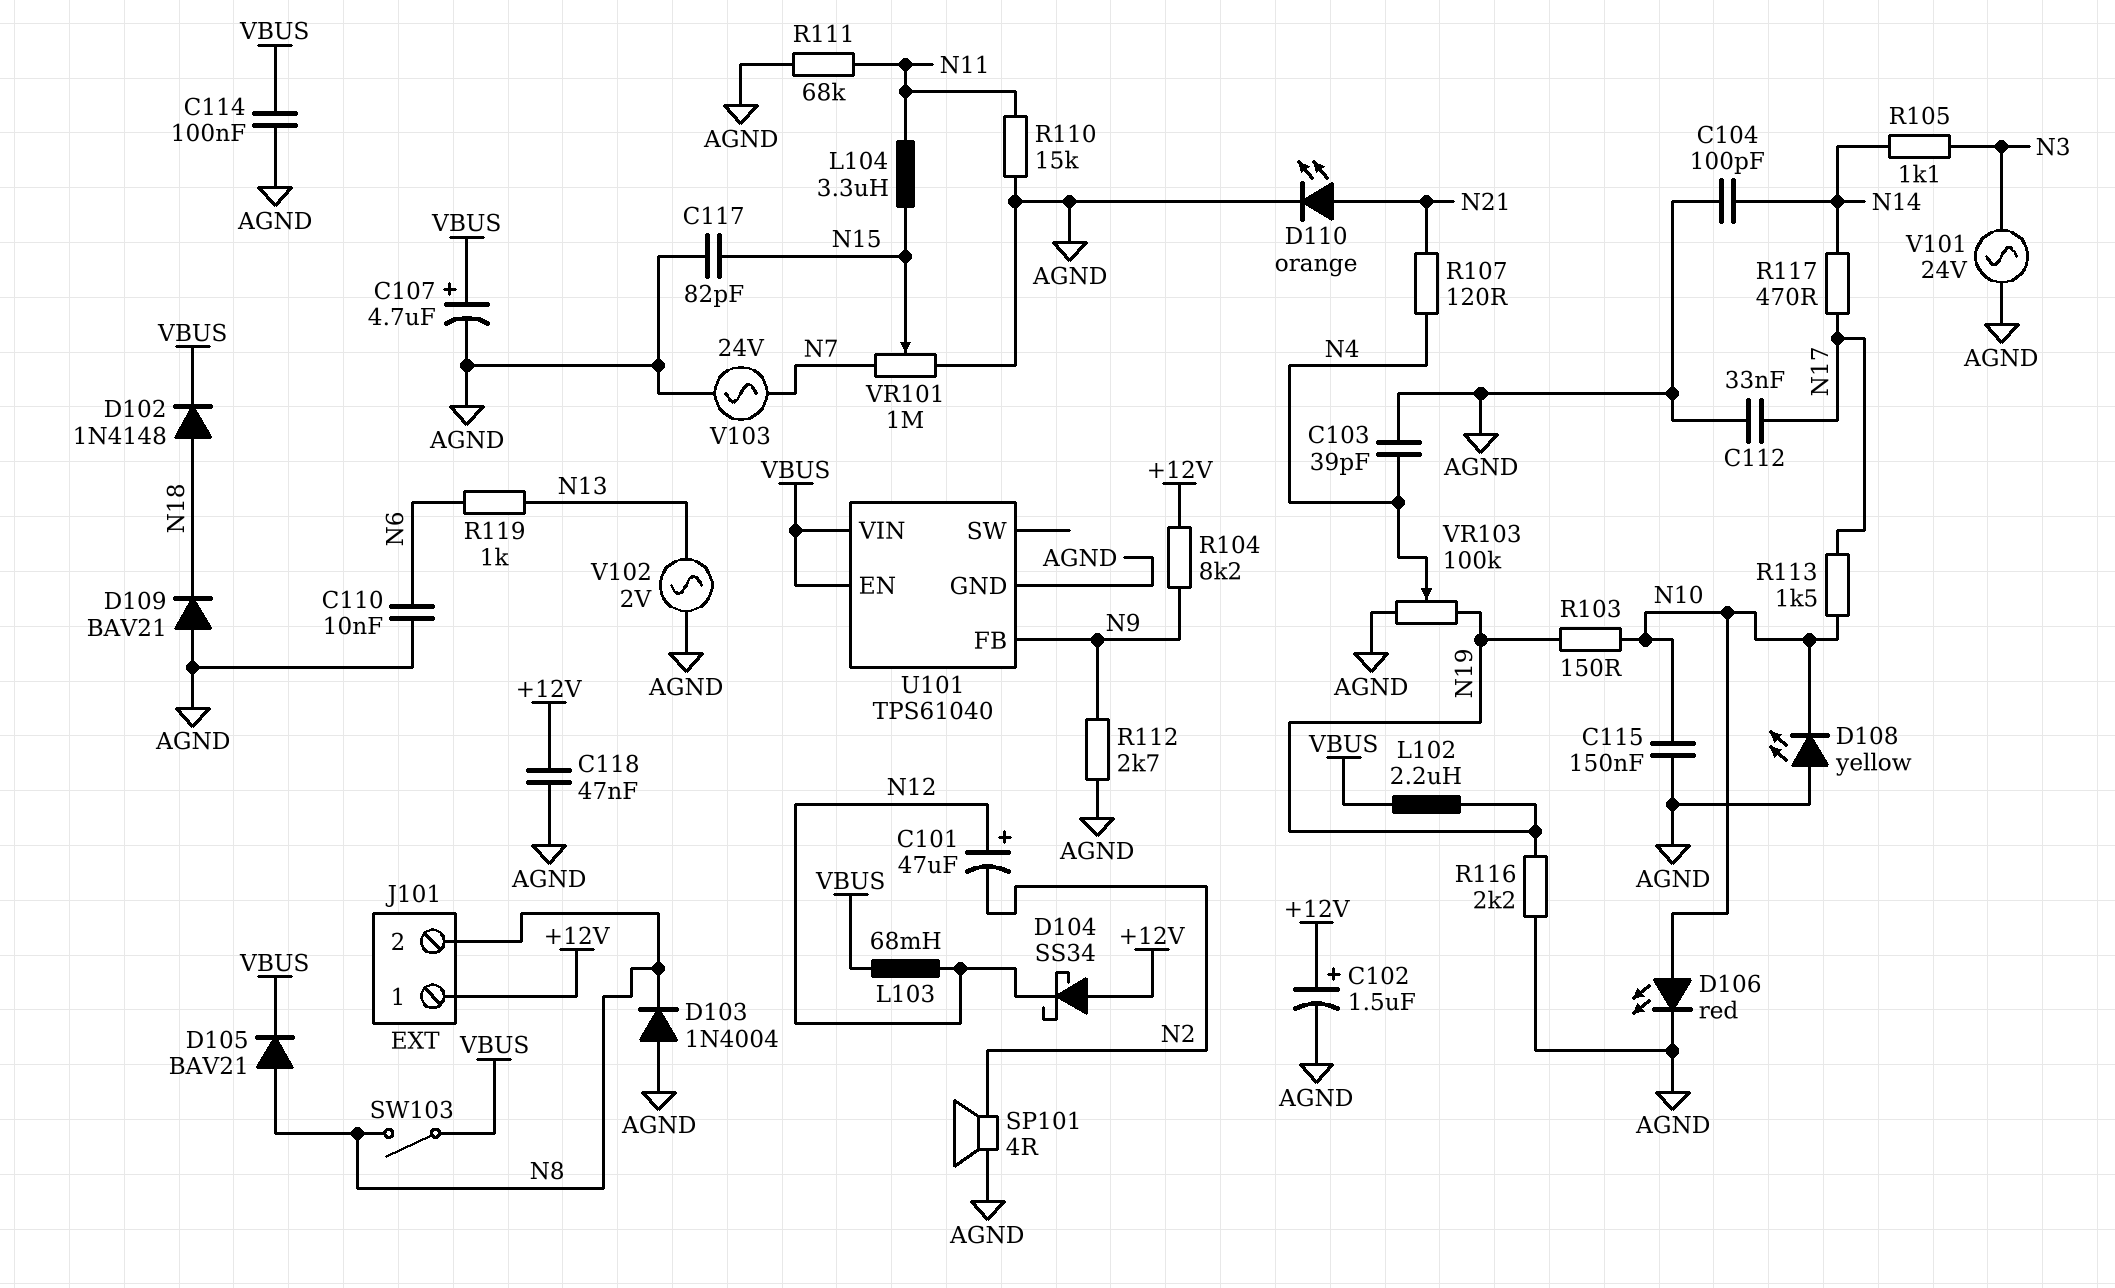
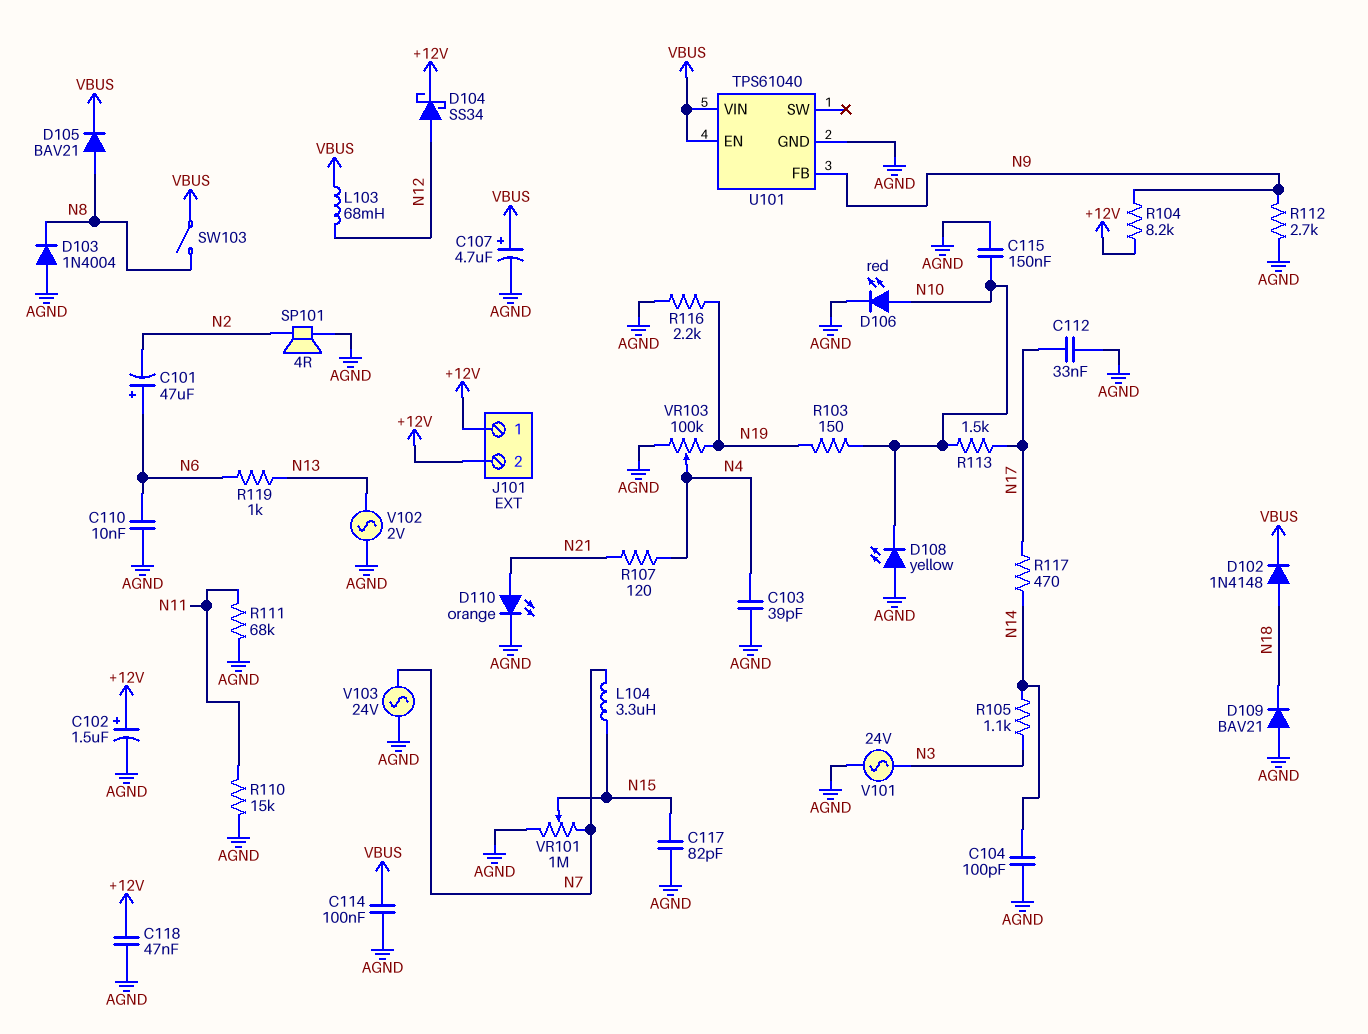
C101: 47uF (plus N12, minus N2) -> 47uF (plus N6, minus N2)
D104: schottky SS34 (A +12V, K N12) -> schottky SS34 (A N12, K +12V)
J101 pin 2: N8 -> +12V
L102: 2.2uH (N19, VBUS) -> none
L104: 3.3uH (N11, N15) -> 3.3uH (N7, N15)

